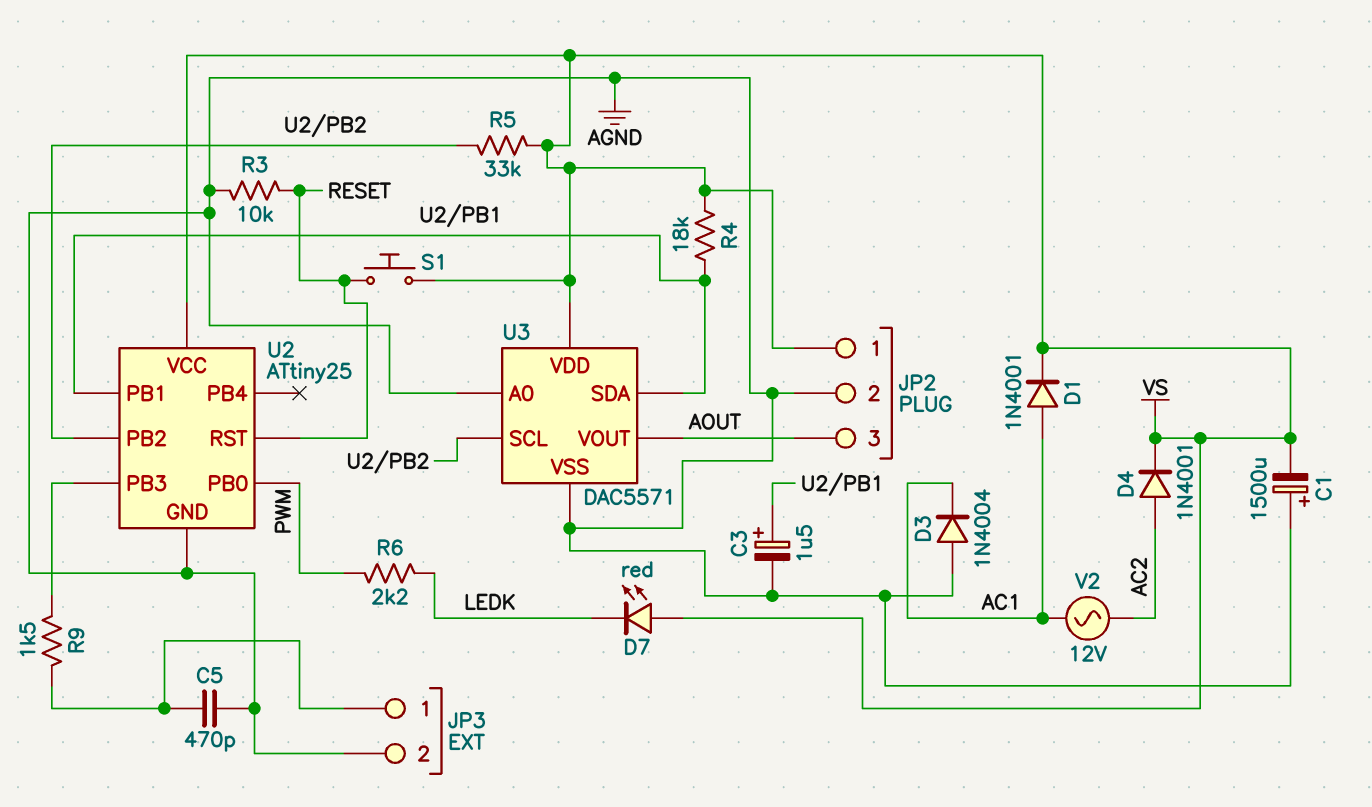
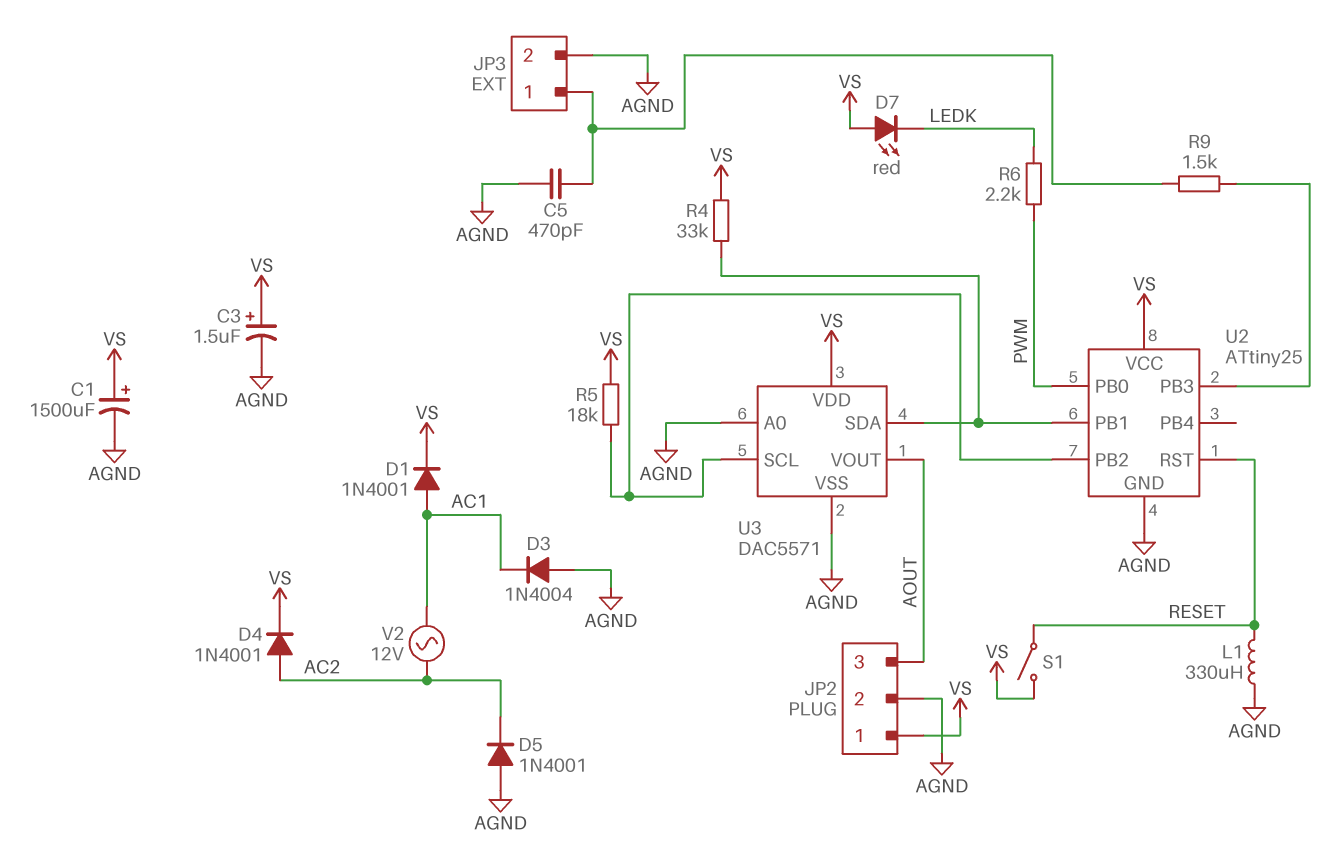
C1: 1500uF (plus AGND, minus VS) -> 1500uF (plus VS, minus AGND)
C3: 1.5uF (plus U2/PB1, minus AGND) -> 1.5uF (plus VS, minus AGND)
D5: none -> diode 1N4001 (A AGND, K AC2)
L1: none -> 330uH (AGND, RESET)
R3: 10k (AGND, RESET) -> none
R4: 18k (U2/PB1, VS) -> 33k (U2/PB1, VS)
R5: 33k (U2/PB2, VS) -> 18k (U2/PB2, VS)
S1: button (RESET, VS) -> switch (RESET, VS)

